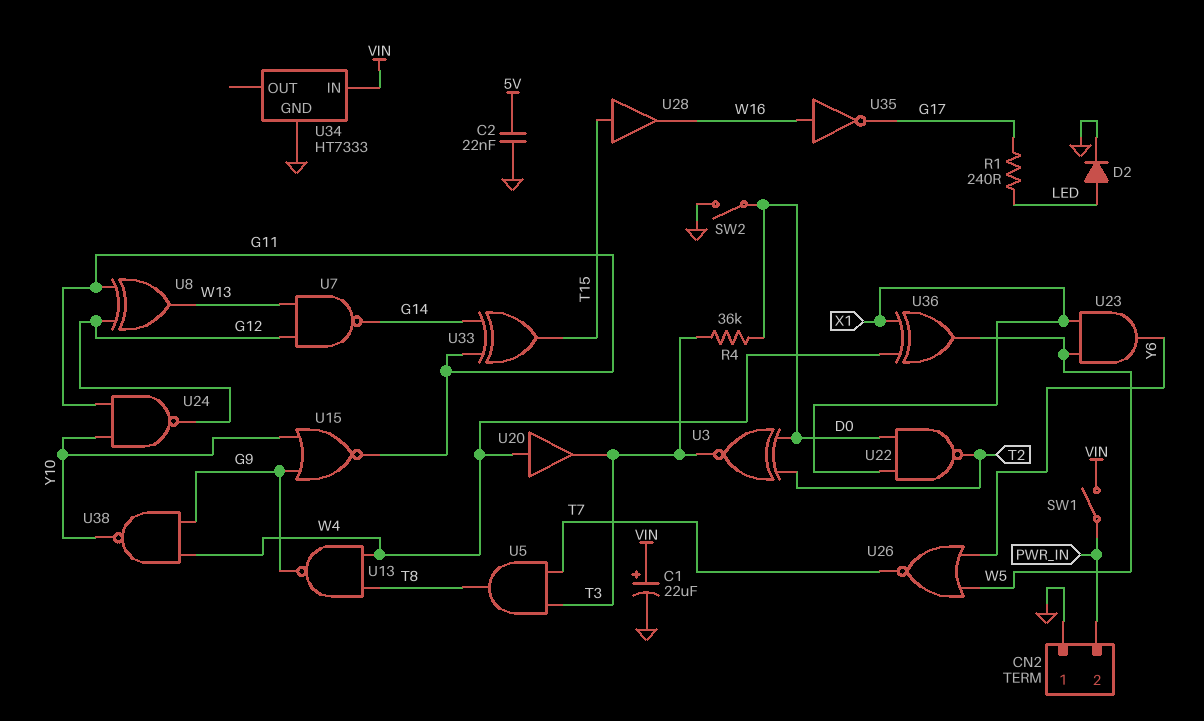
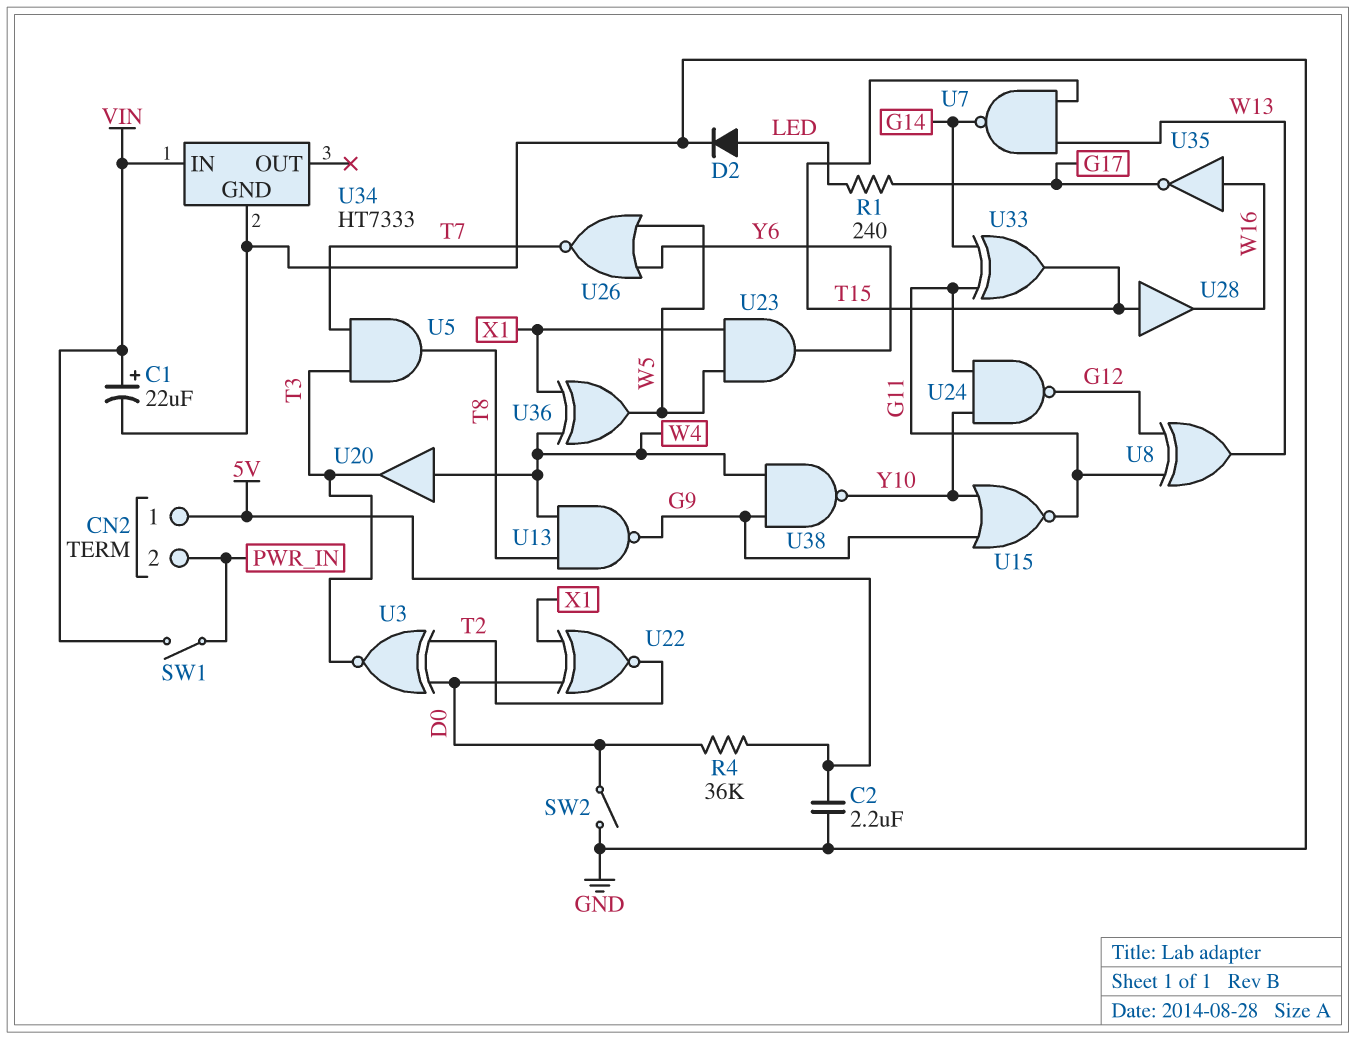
C2: 22nF (5V, GND) -> 2.2uF (5V, GND)
CN2 pin 1: GND -> 5V
R4: 36k (D0, T3) -> 36k (5V, D0)
U7: NAND (in G12, in W13, out G14) -> NAND (in T15, in W13, out G14)
U22: NAND (in D0, in X1, out T2) -> XNOR (in D0, in X1, out T2)

